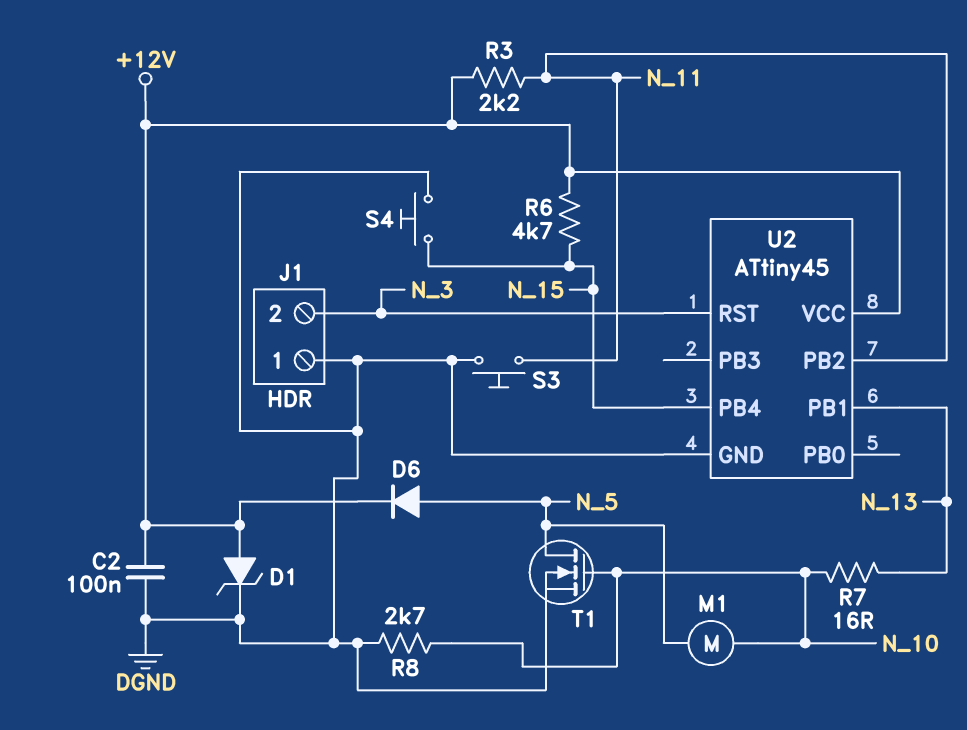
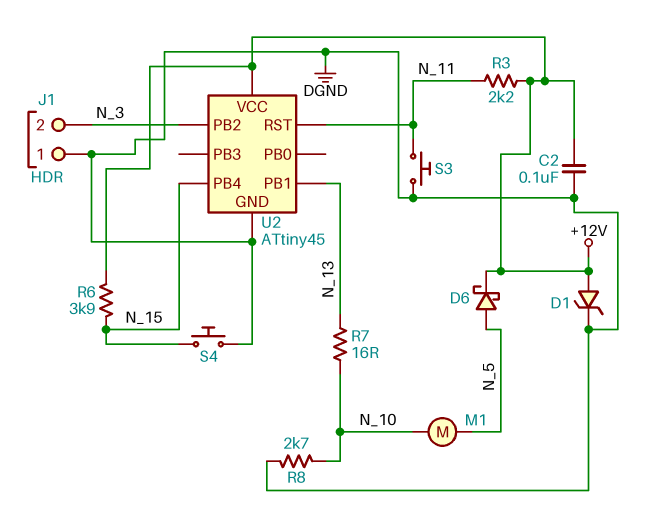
D6: diode (A N_5, K +12V) -> schottky (A N_5, K +12V)
R6: 4.7k (+12V, N_15) -> 3.9k (+12V, N_15)
T1: NMOS (G N_10, D N_5, S DGND) -> none
U2 pin PB2: N_11 -> N_3
U2 pin RST: N_3 -> N_11

